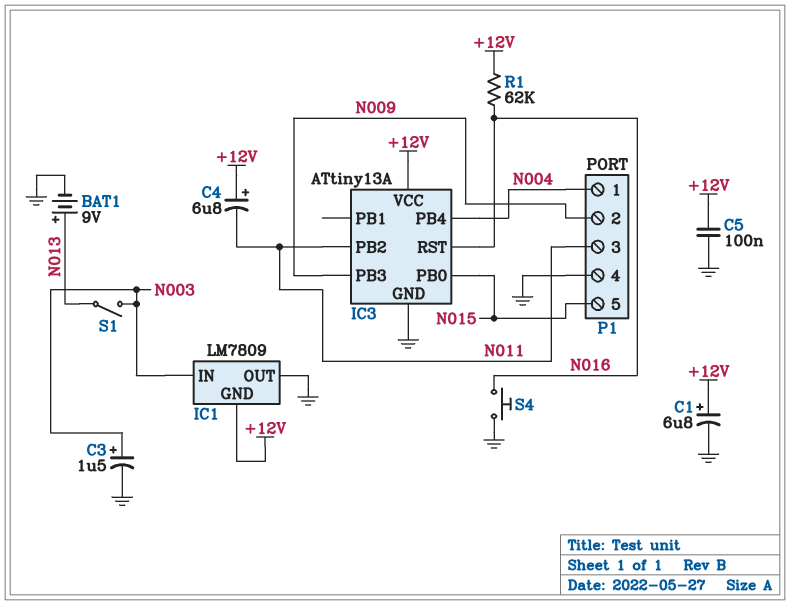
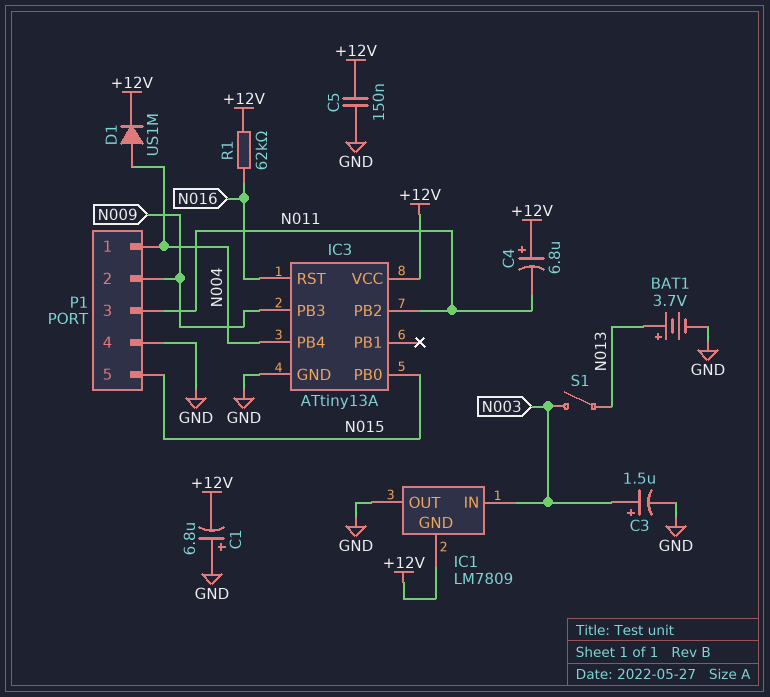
BAT1: 9V (plus N013, minus GND) -> 3.7V (plus N013, minus GND)
C1: 6.8uF (plus +12V, minus GND) -> 6.8uF (plus GND, minus +12V)
C5: 100nF (+12V, GND) -> 150nF (+12V, GND)
D1: none -> diode US1M (A N004, K +12V)
S4: button (GND, N016) -> none

